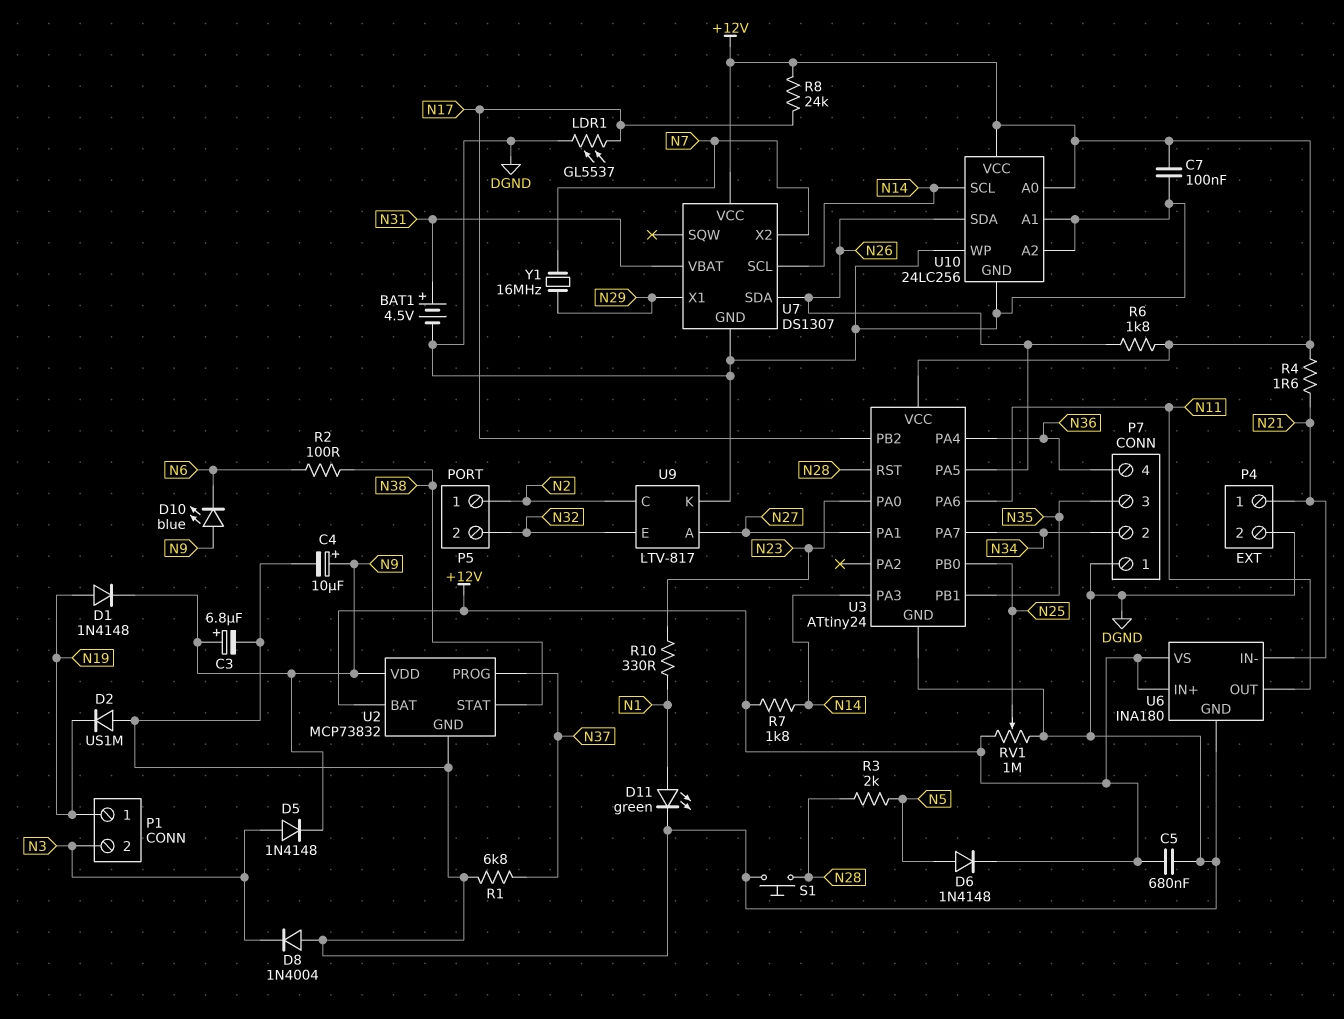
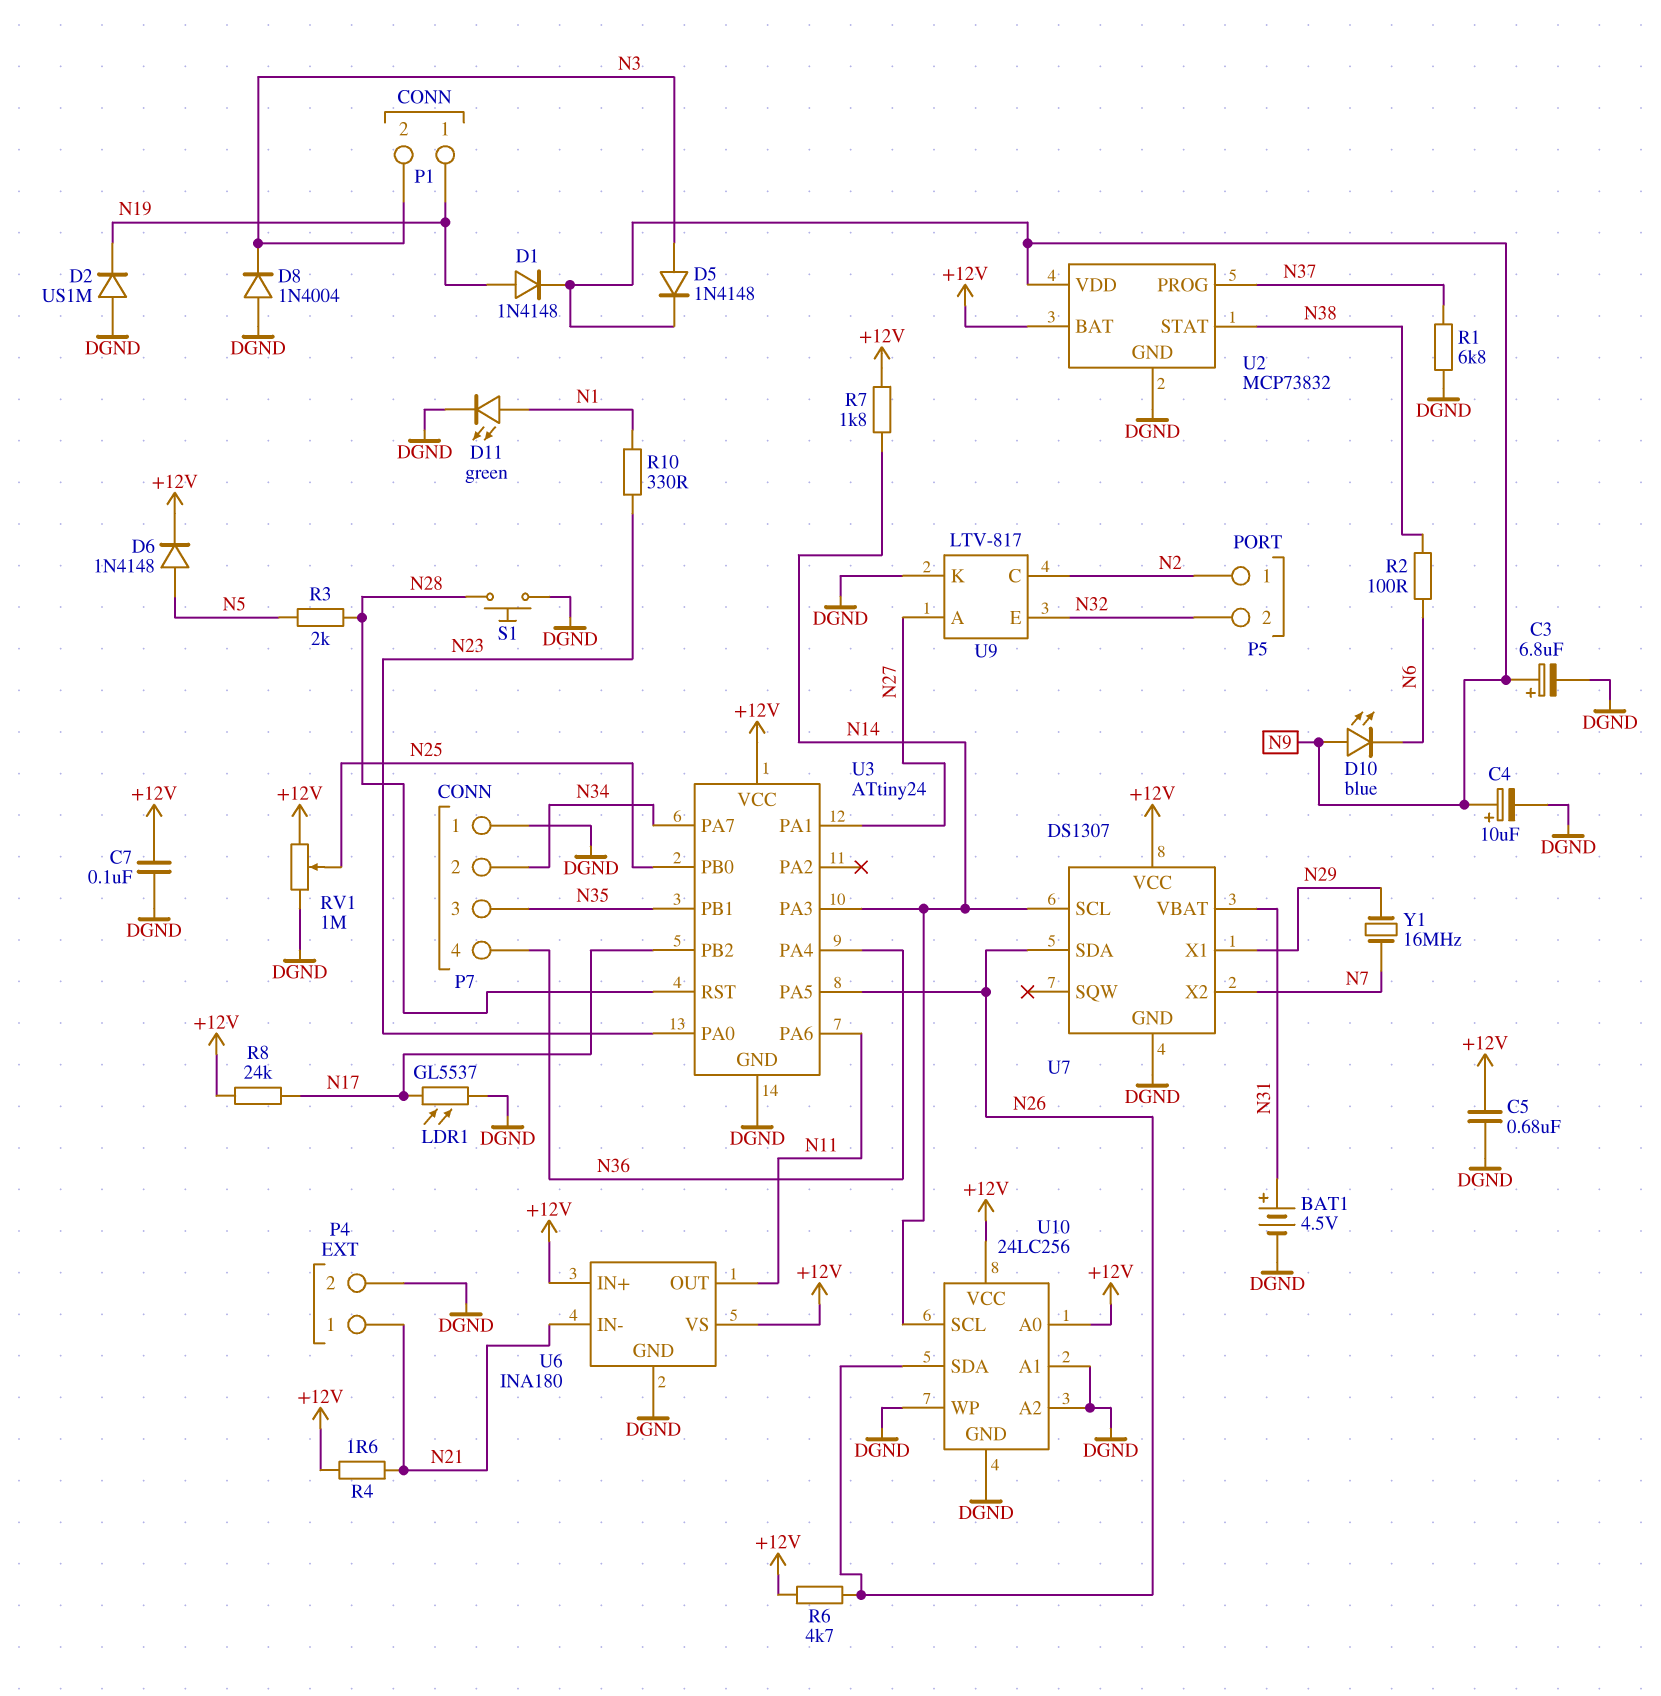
R6: 1.8k (+12V, N26) -> 4.7k (+12V, N26)

